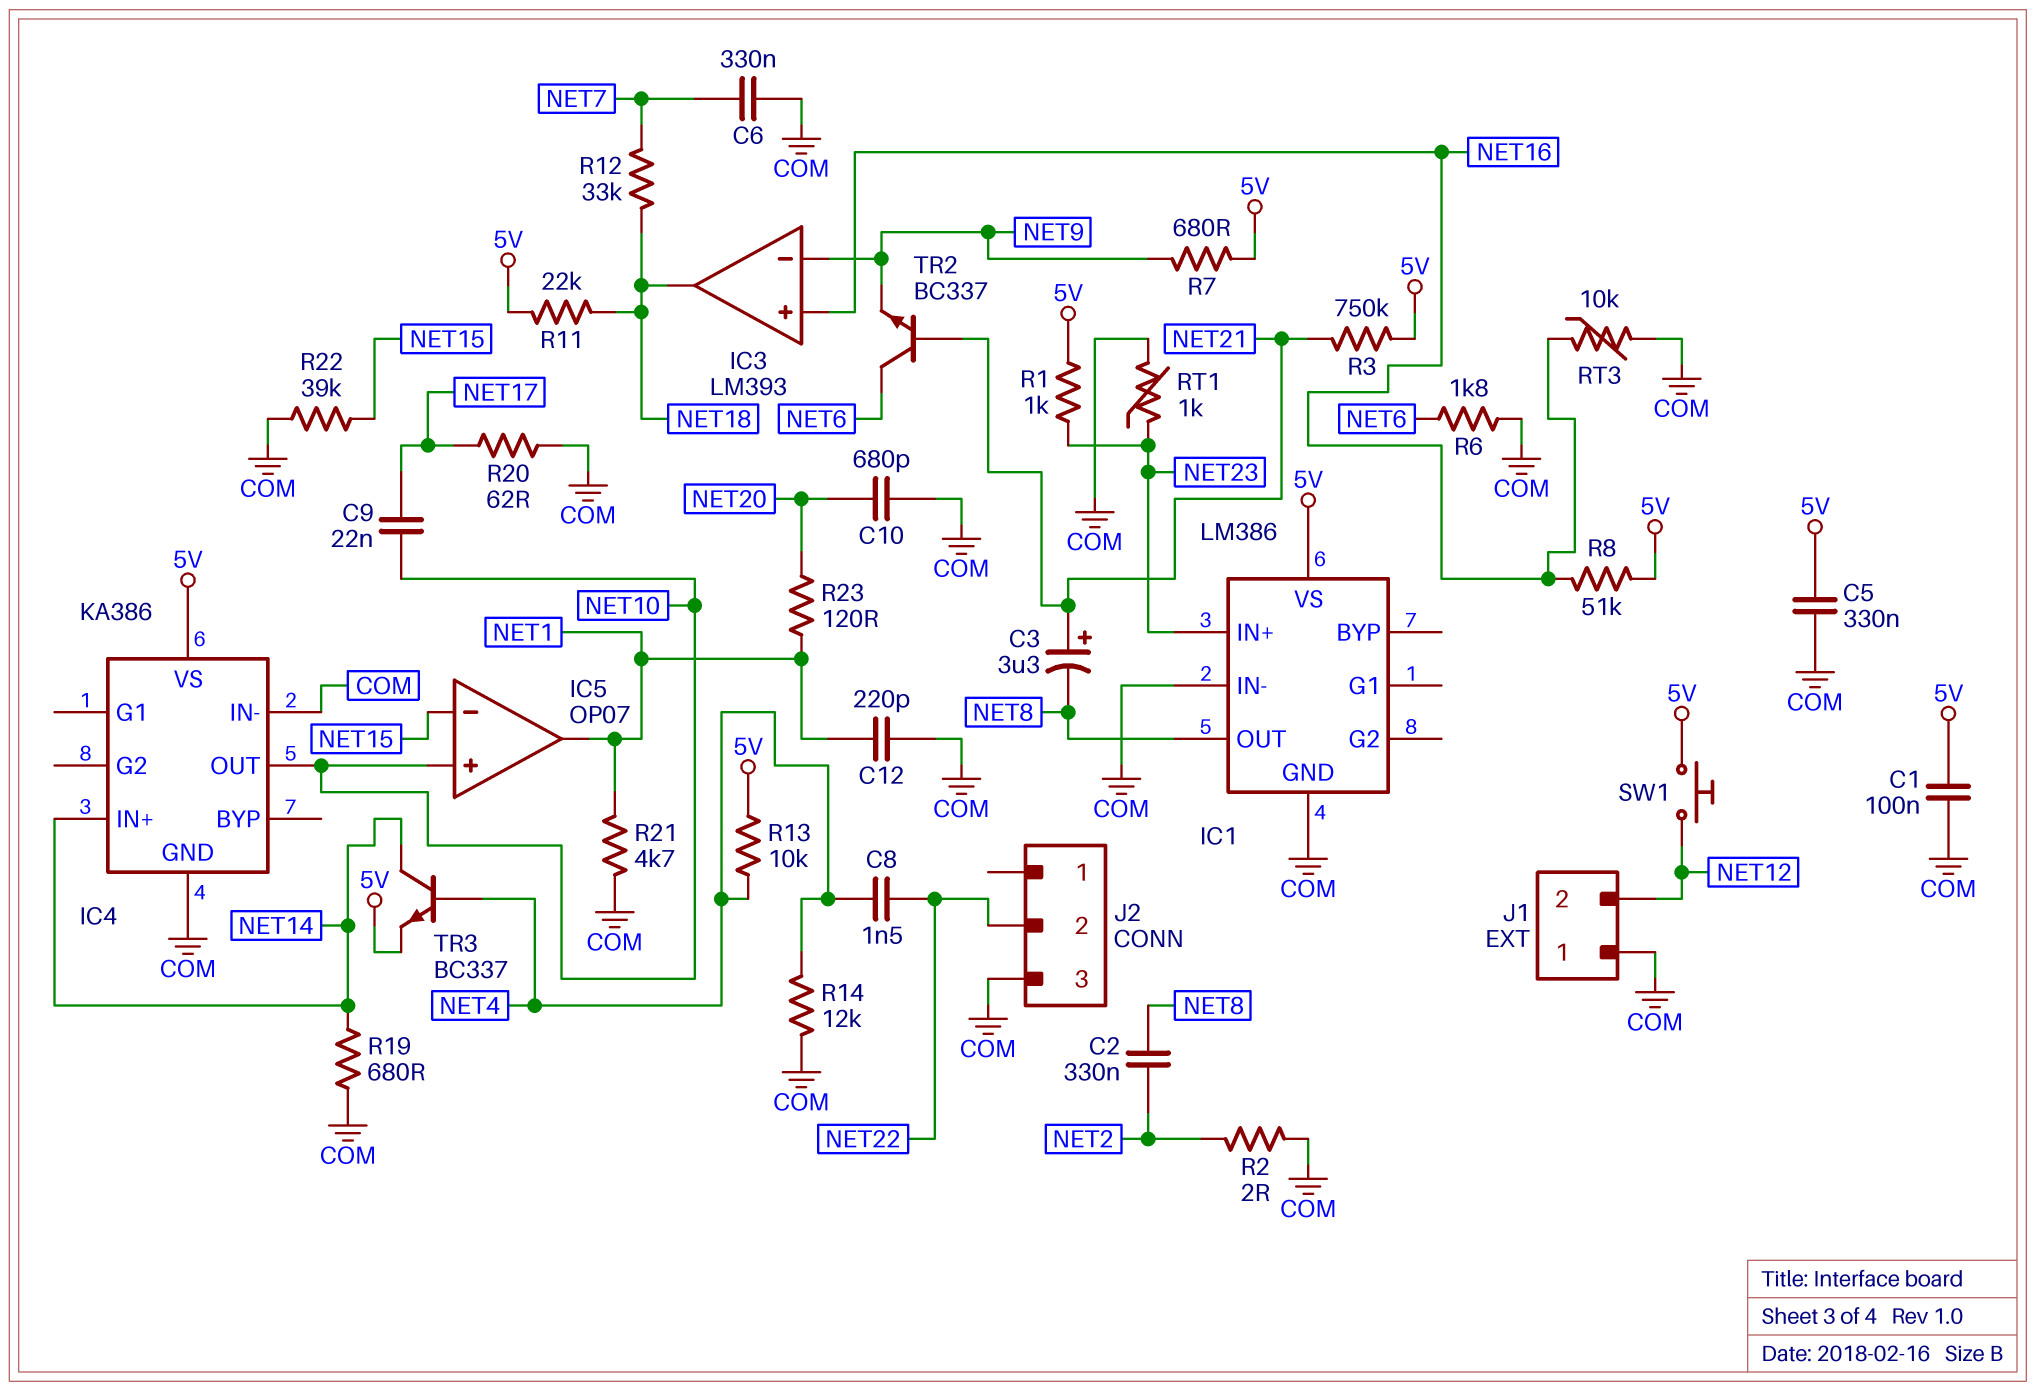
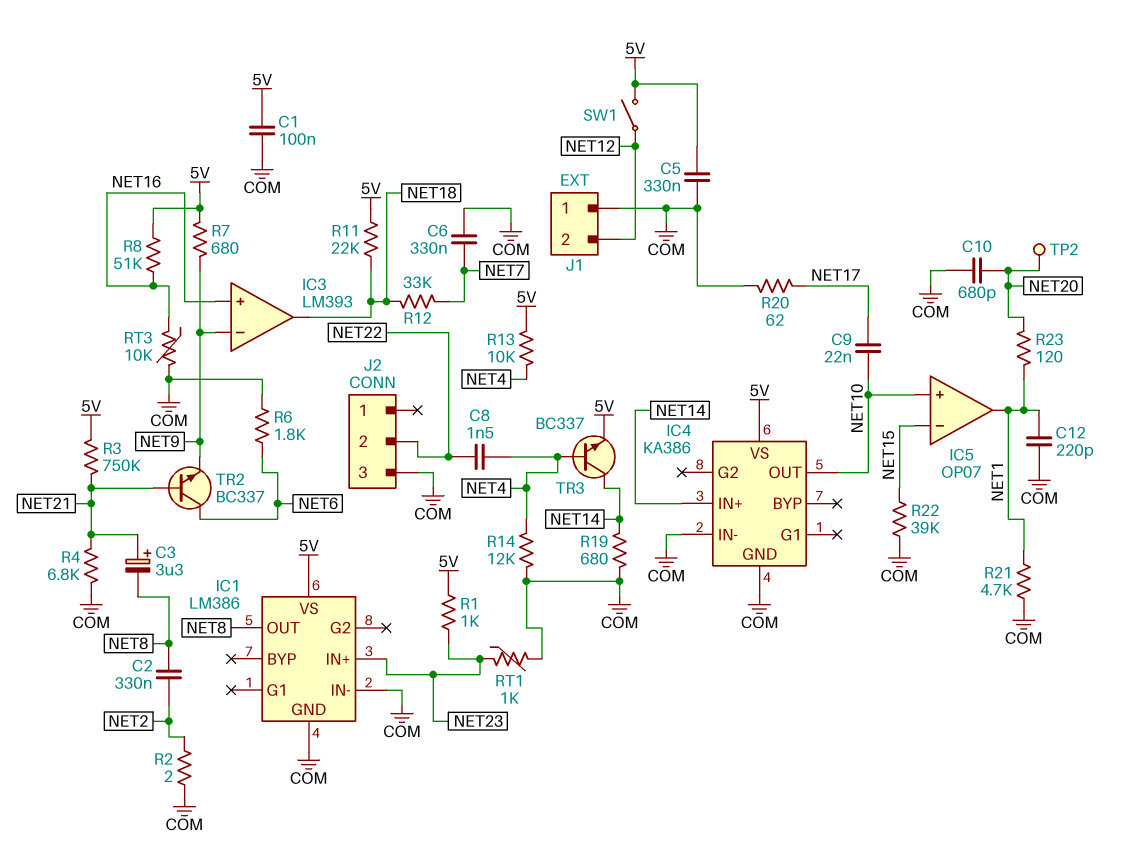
R4: none -> 6.8k (COM, NET21)
SW1: button (5V, NET12) -> switch (5V, NET12)
TP2: none -> test point (NET20)

